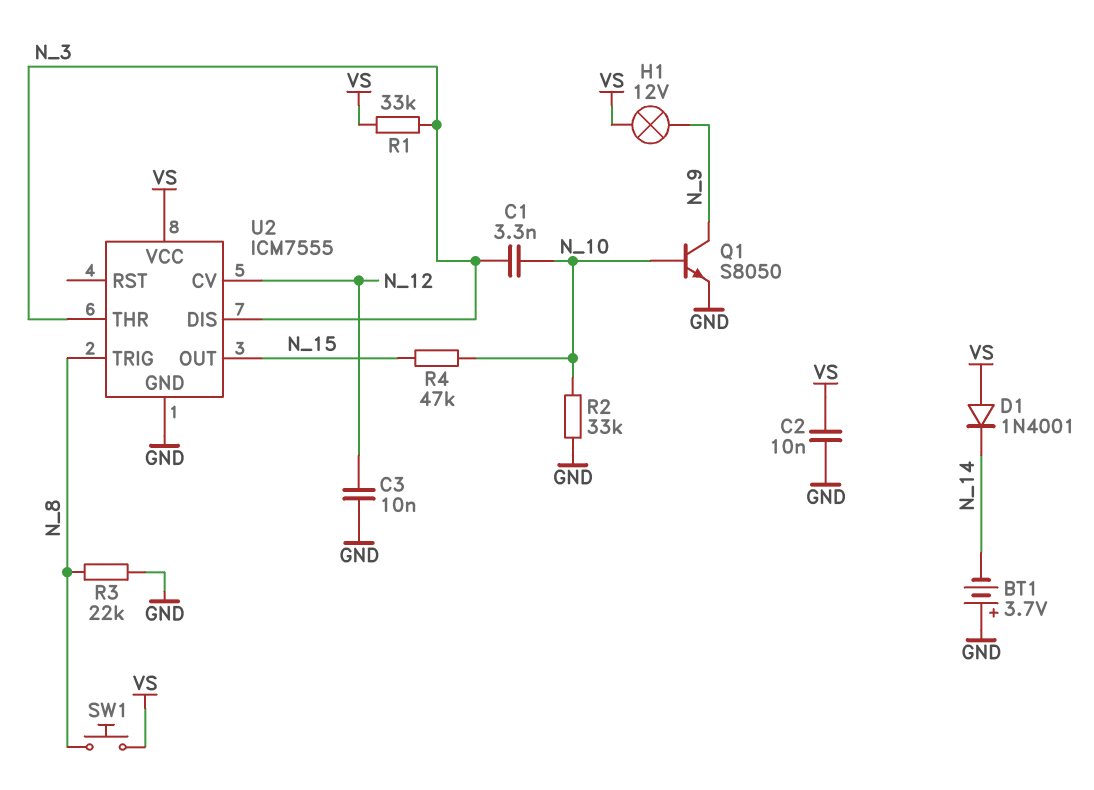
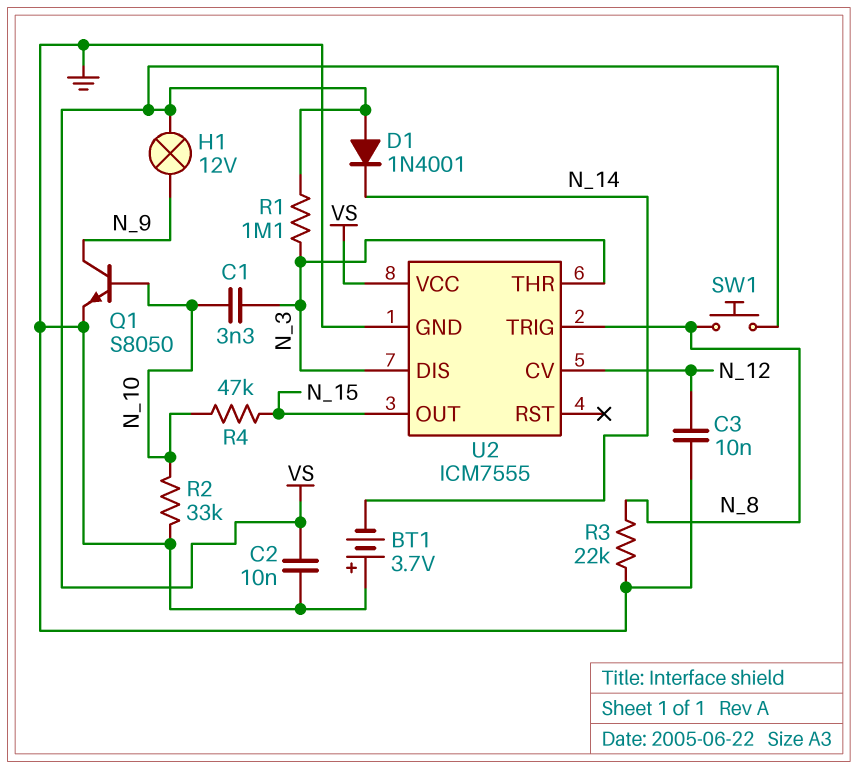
R1: 33k (N_3, VS) -> 1.1M (N_3, VS)

